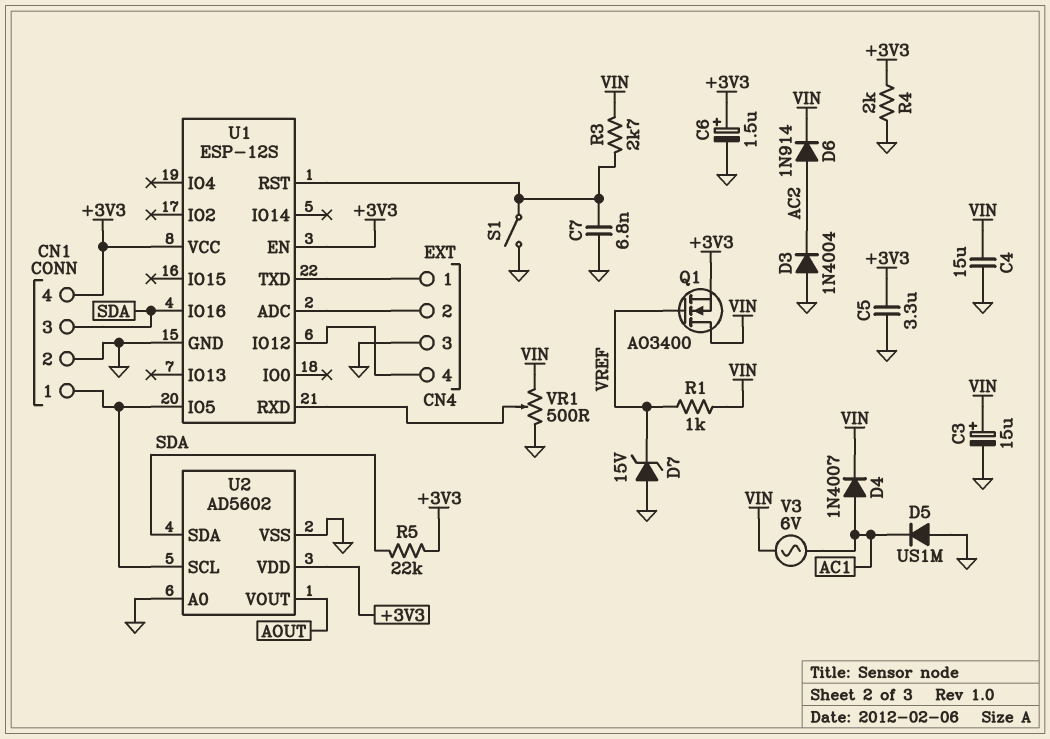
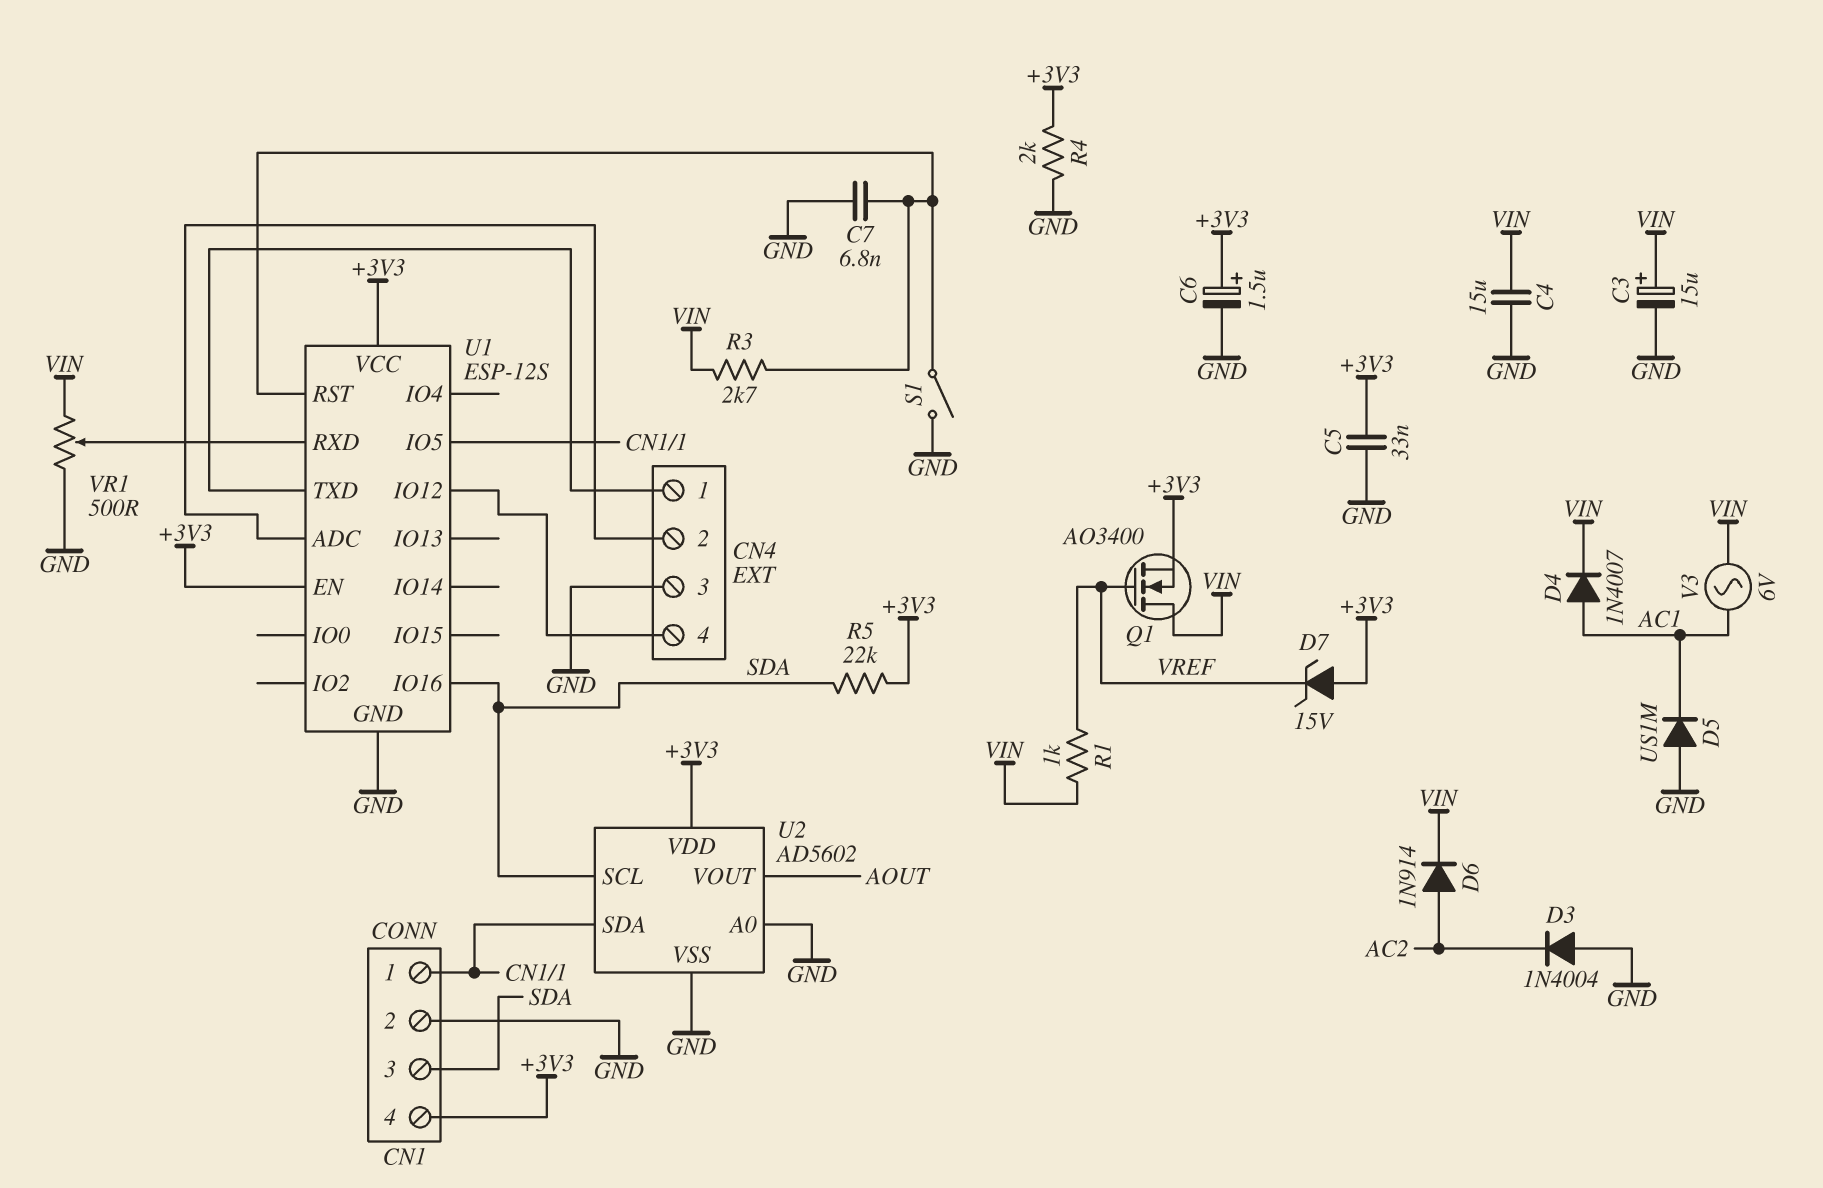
C5: 3.3uF (+3V3, GND) -> 33nF (+3V3, GND)
D7: zener 15V (A GND, K VREF) -> zener 15V (A +3V3, K VREF)
U2 pin SCL: CN1/1 -> SDA
U2 pin SDA: SDA -> CN1/1

